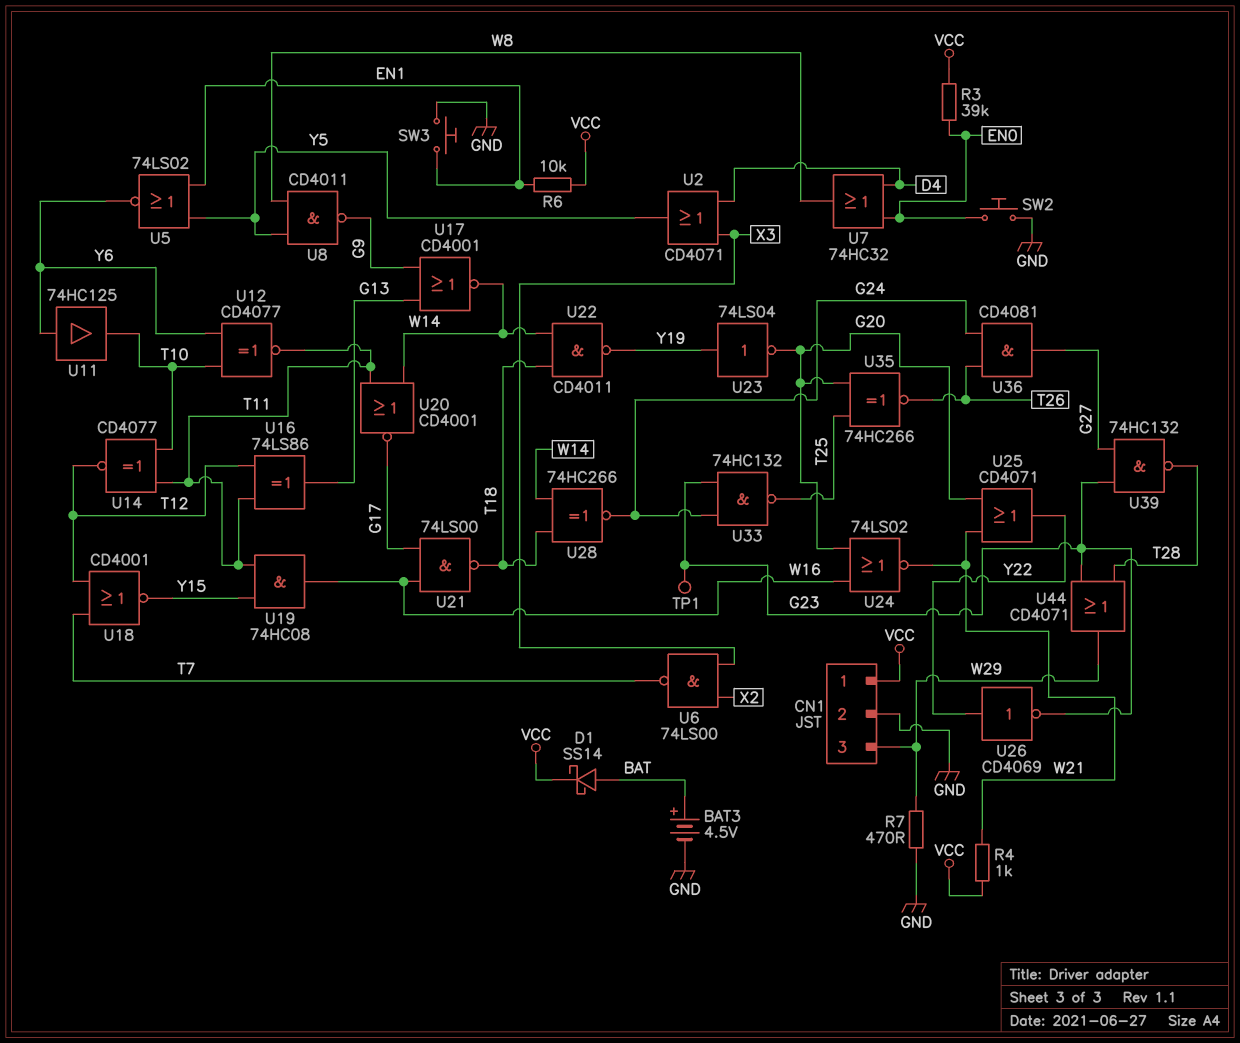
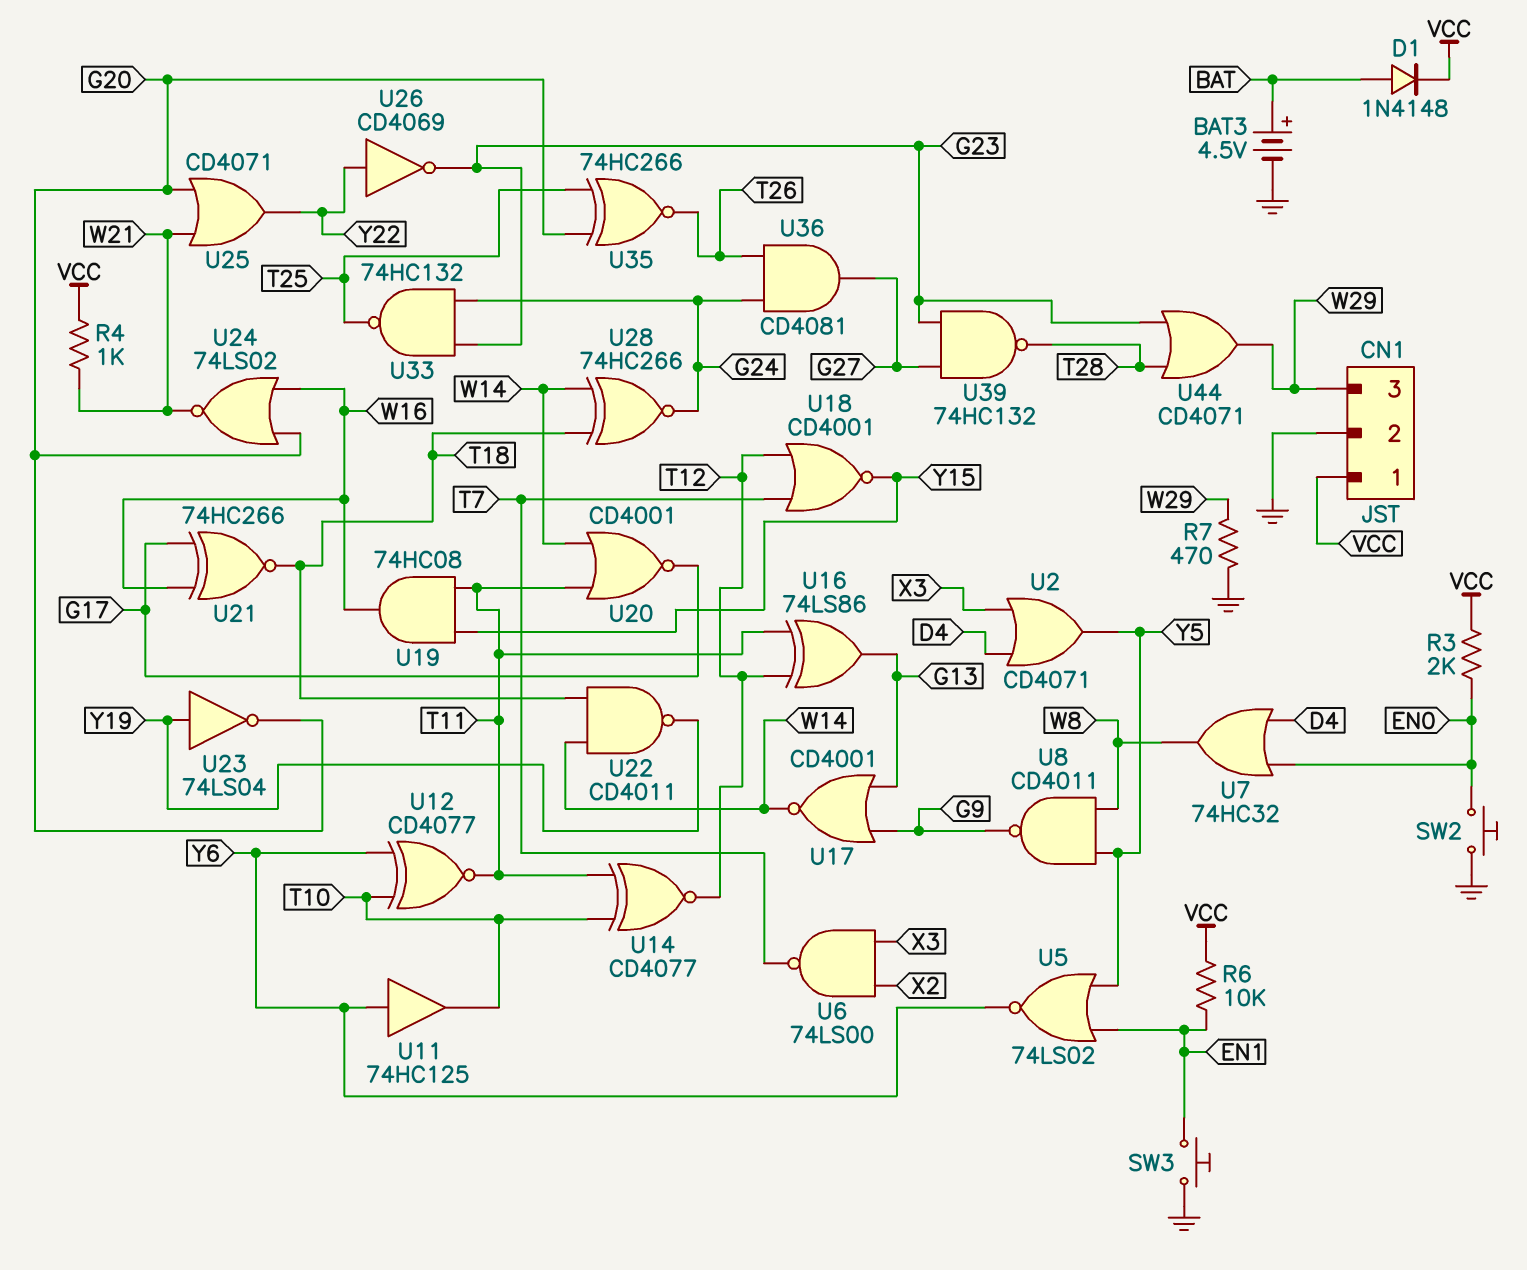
D1: schottky SS14 (A BAT, K VCC) -> diode 1N4148 (A BAT, K VCC)
R3: 39k (EN0, VCC) -> 2k (EN0, VCC)
TP1: test point (G23) -> none
U21: NAND 74LS00 (in G17, in W16, out T18) -> XNOR 74HC266 (in G17, in W16, out T18)

